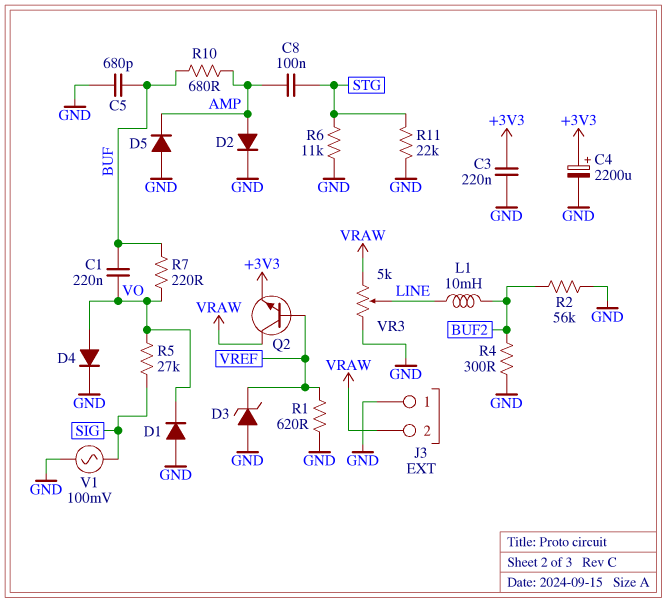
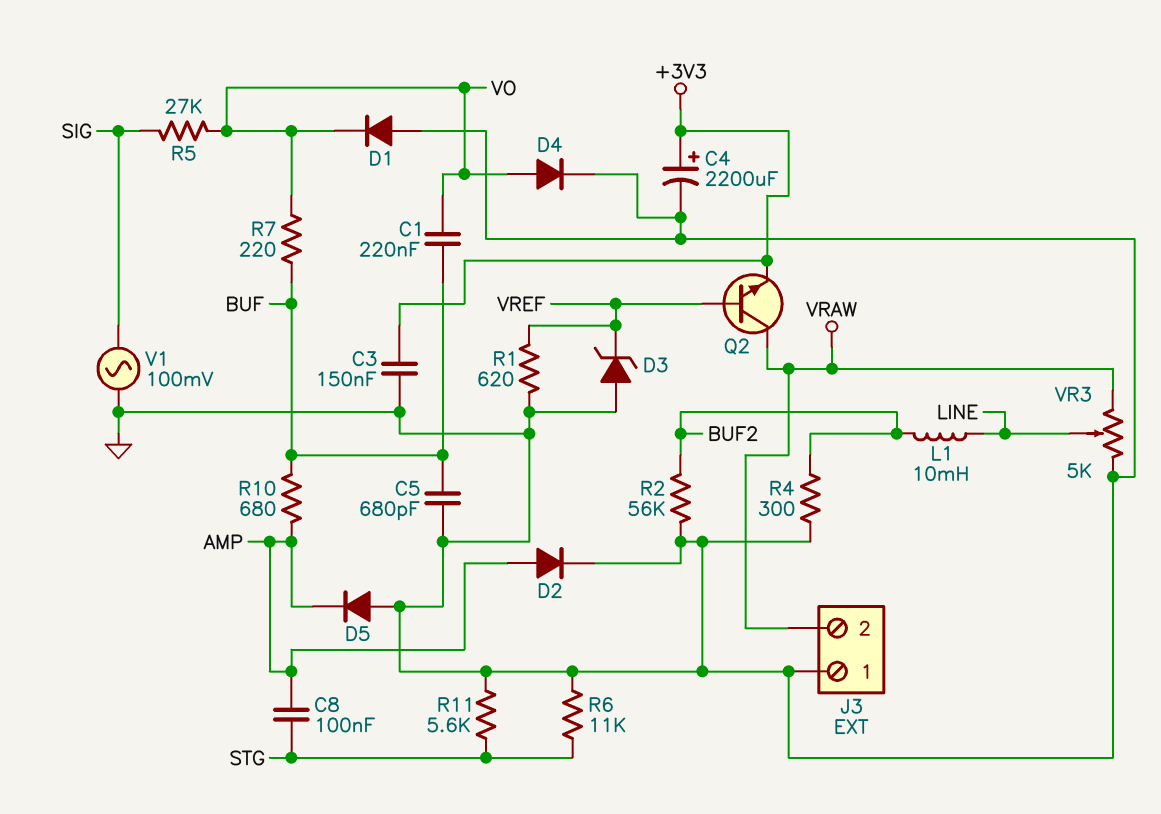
C3: 220nF (+3V3, GND) -> 150nF (+3V3, GND)
R11: 22k (GND, STG) -> 5.6k (GND, STG)

